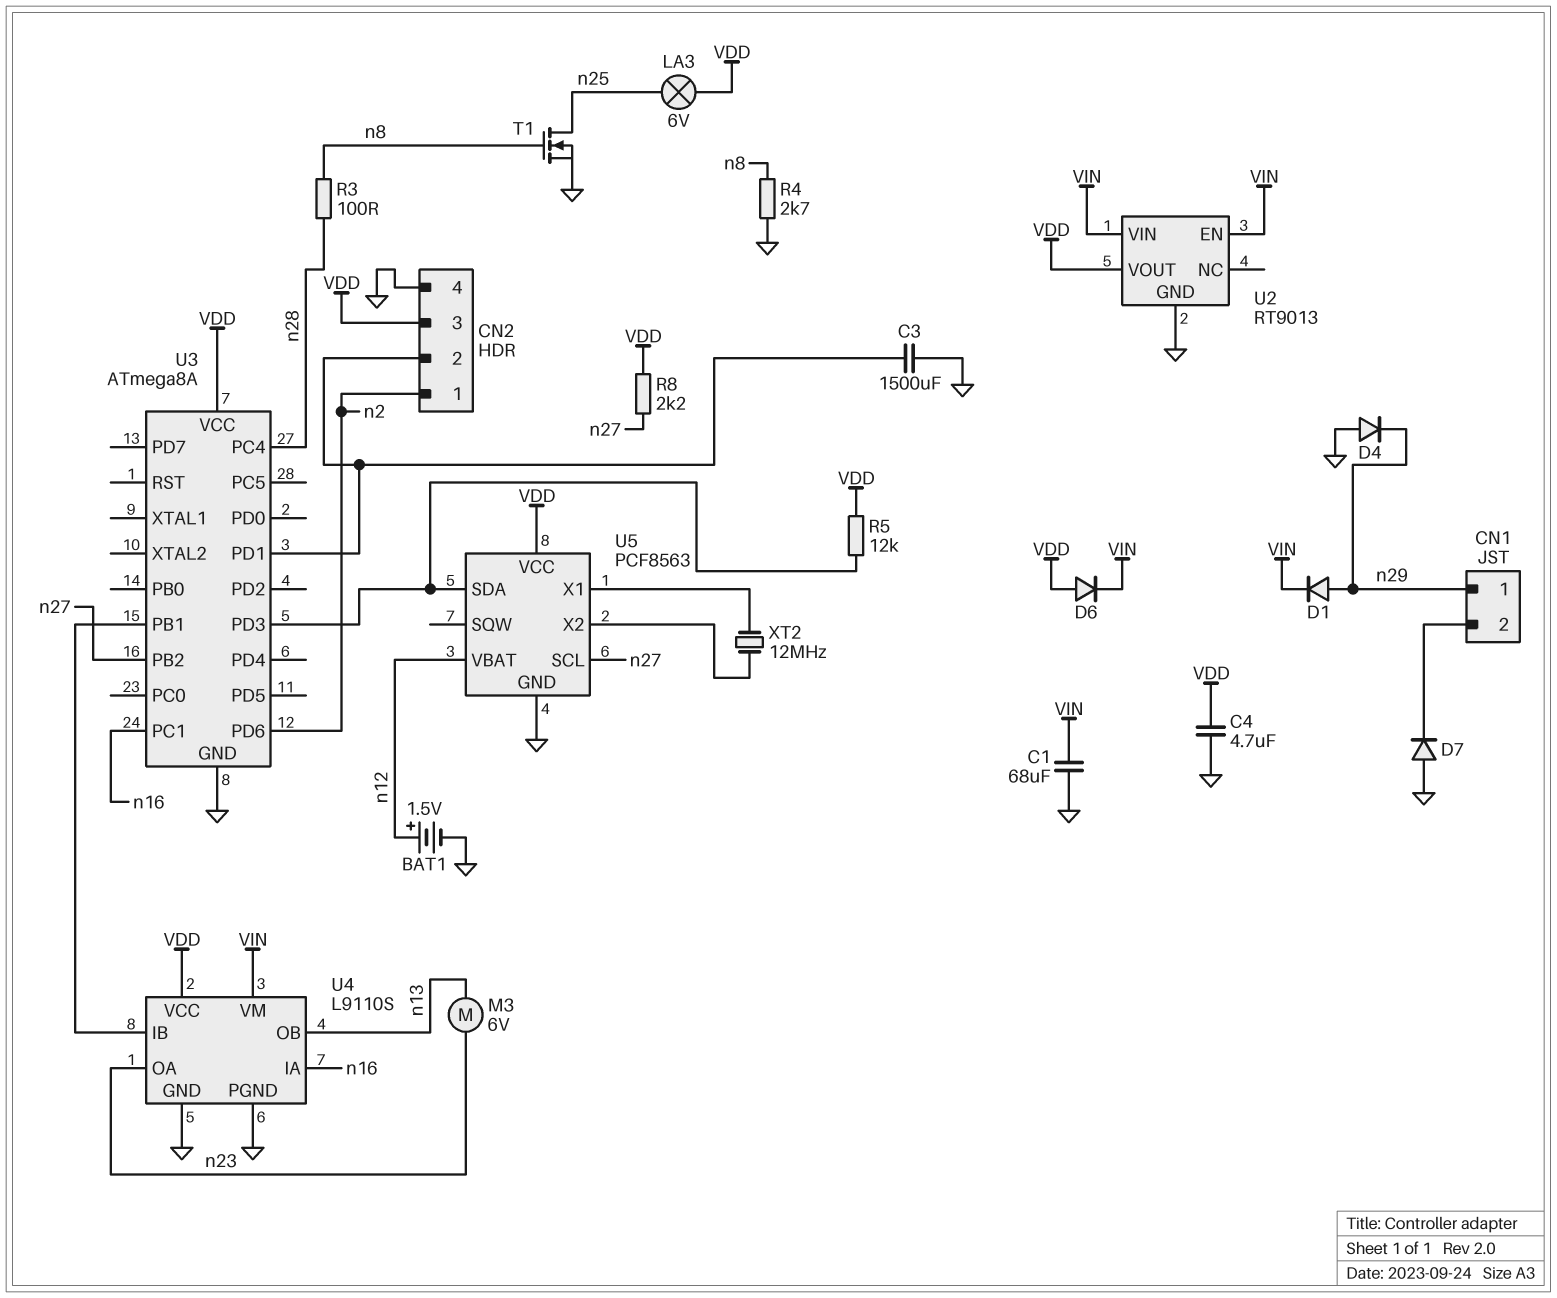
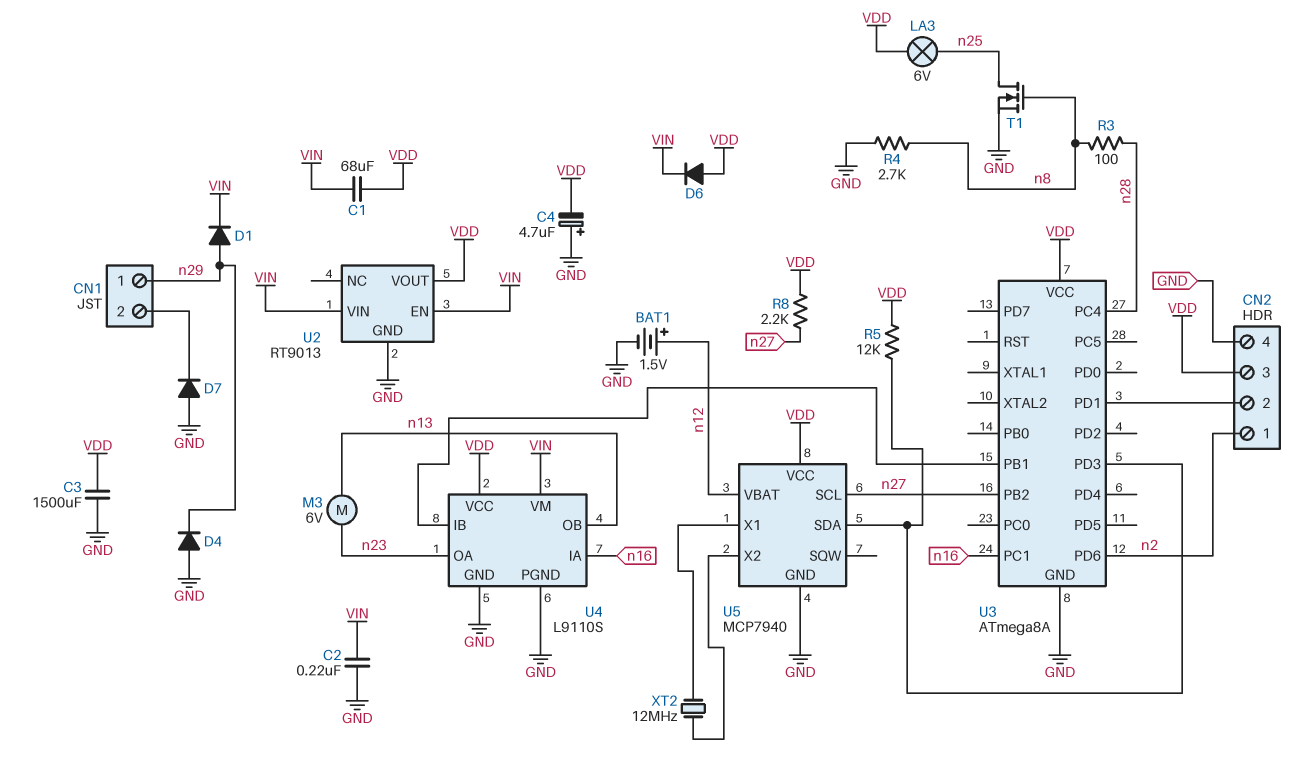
C1: 68uF (GND, VIN) -> 68uF (VDD, VIN)
C2: none -> 220nF (GND, VIN)
C3: 1500uF (CN2/2, GND) -> 1500uF (GND, VDD)
C4: 4.7uF (GND, VDD) -> 4.7uF (plus GND, minus VDD)
U5: PCF8563 -> MCP7940

